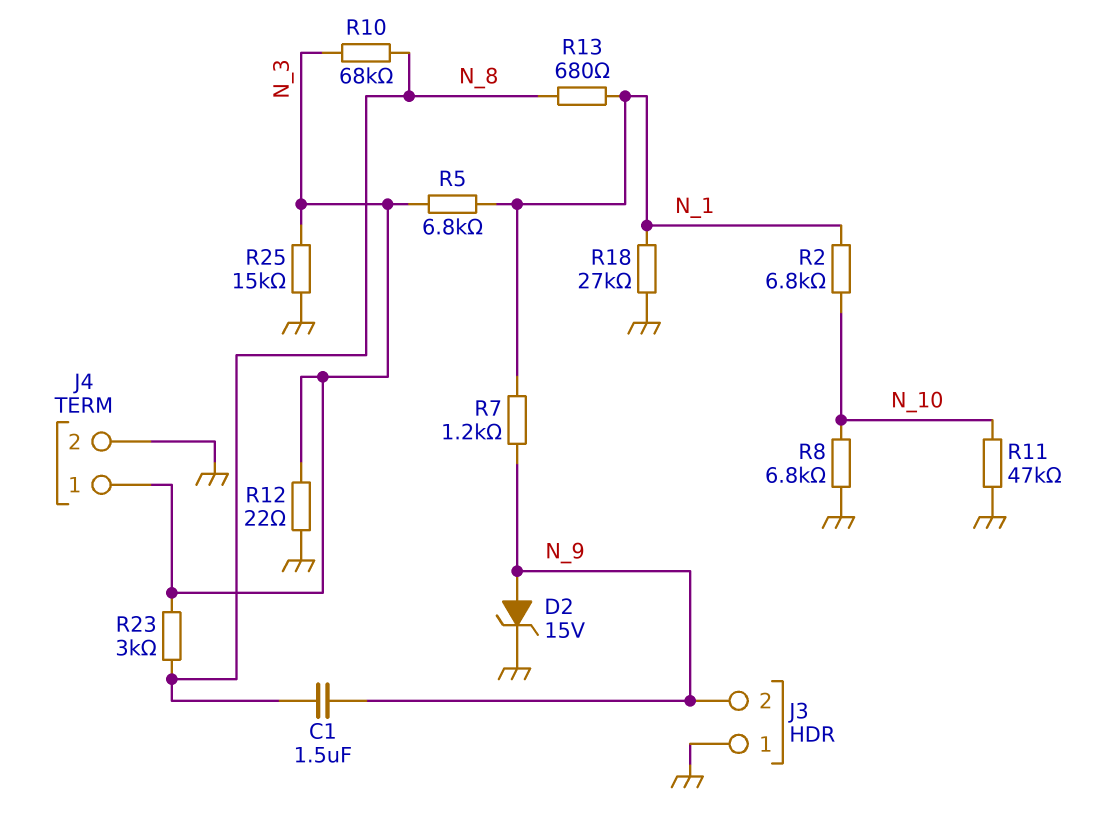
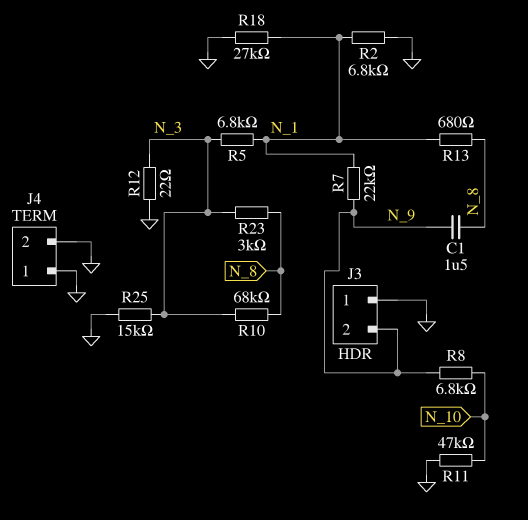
D2: zener 15V (A N_9, K GND) -> none
J4 pin 1: N_3 -> GND
R2: 6.8k (N_1, N_10) -> 6.8k (GND, N_1)
R7: 1.2k (N_1, N_9) -> 22k (N_1, N_9)
R8: 6.8k (GND, N_10) -> 6.8k (N_9, N_10)

